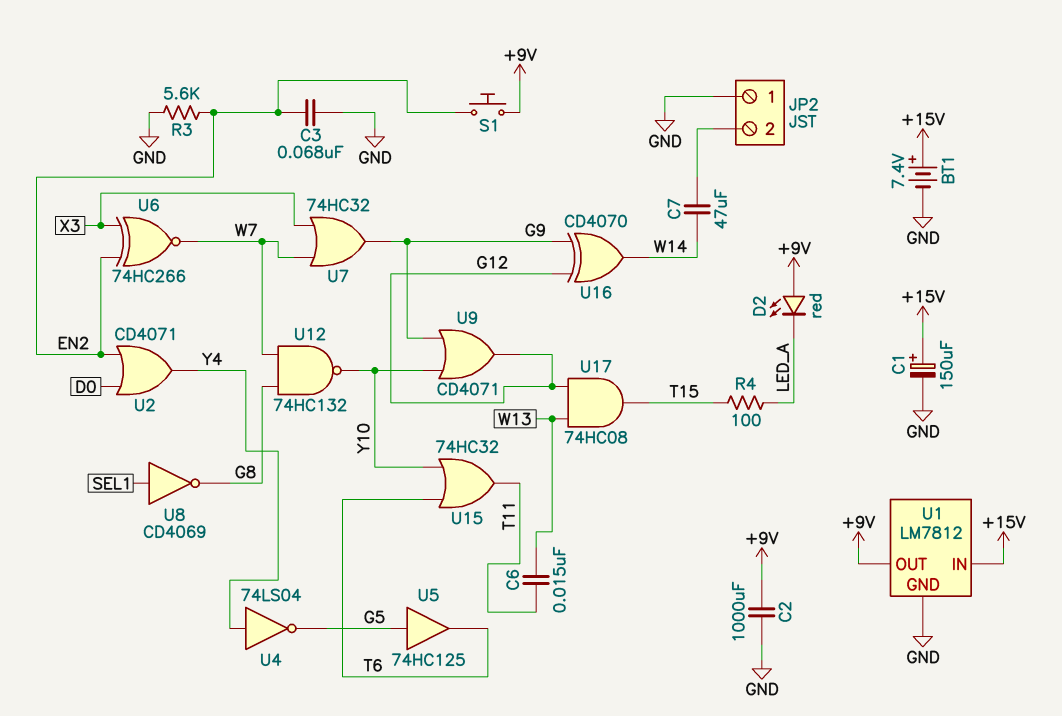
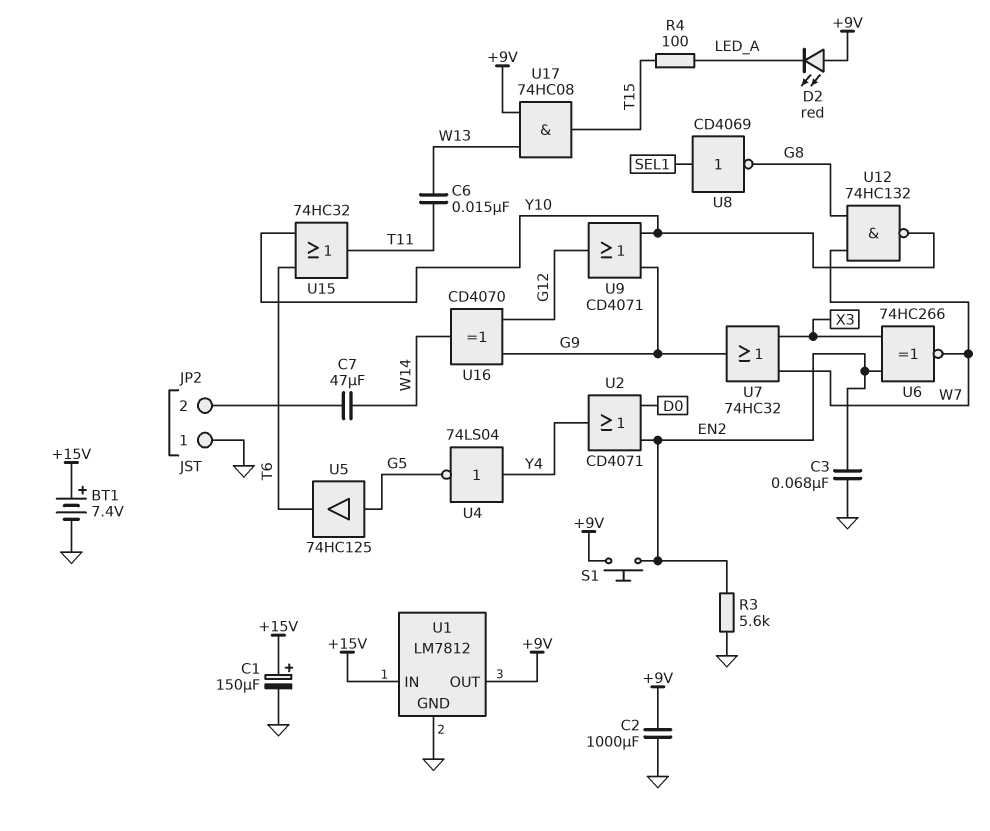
U17: AND 74HC08 (in G12, in W13, out T15) -> AND 74HC08 (in +9V, in W13, out T15)

